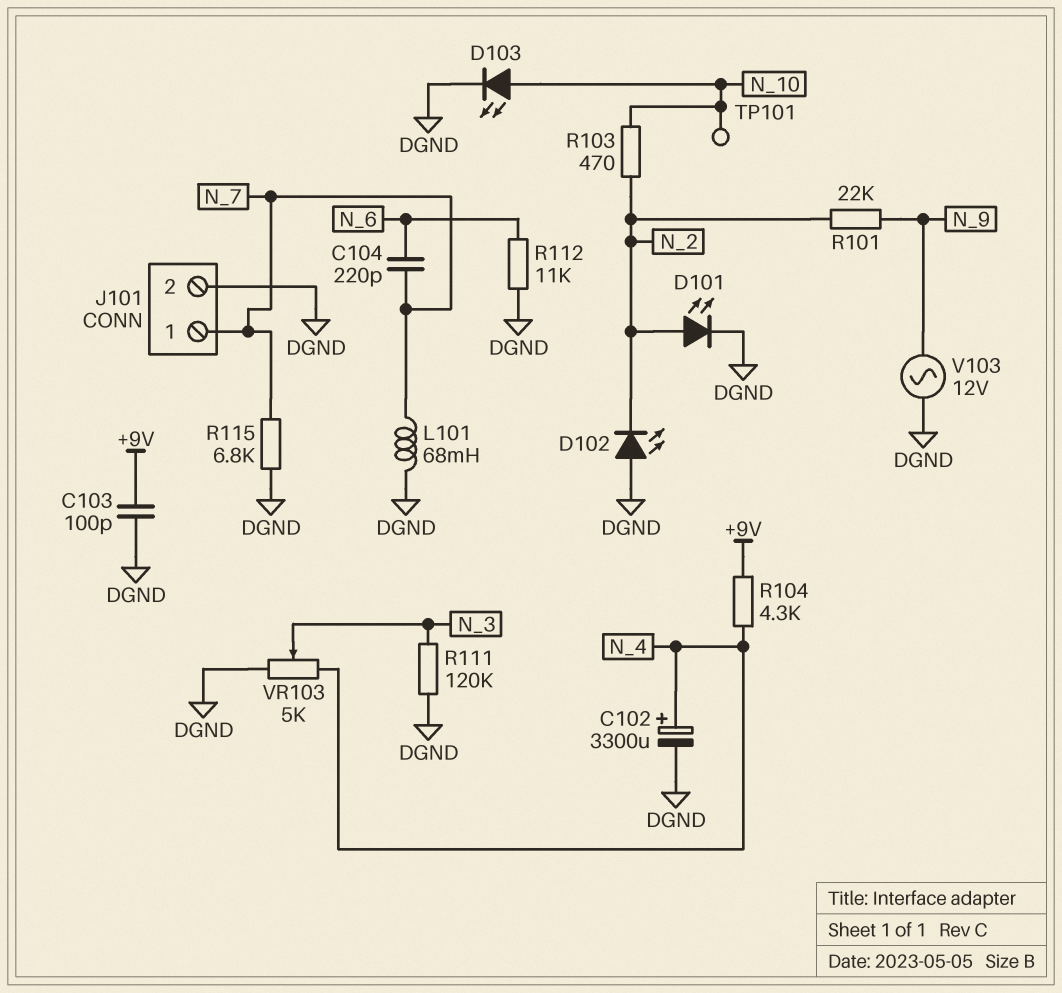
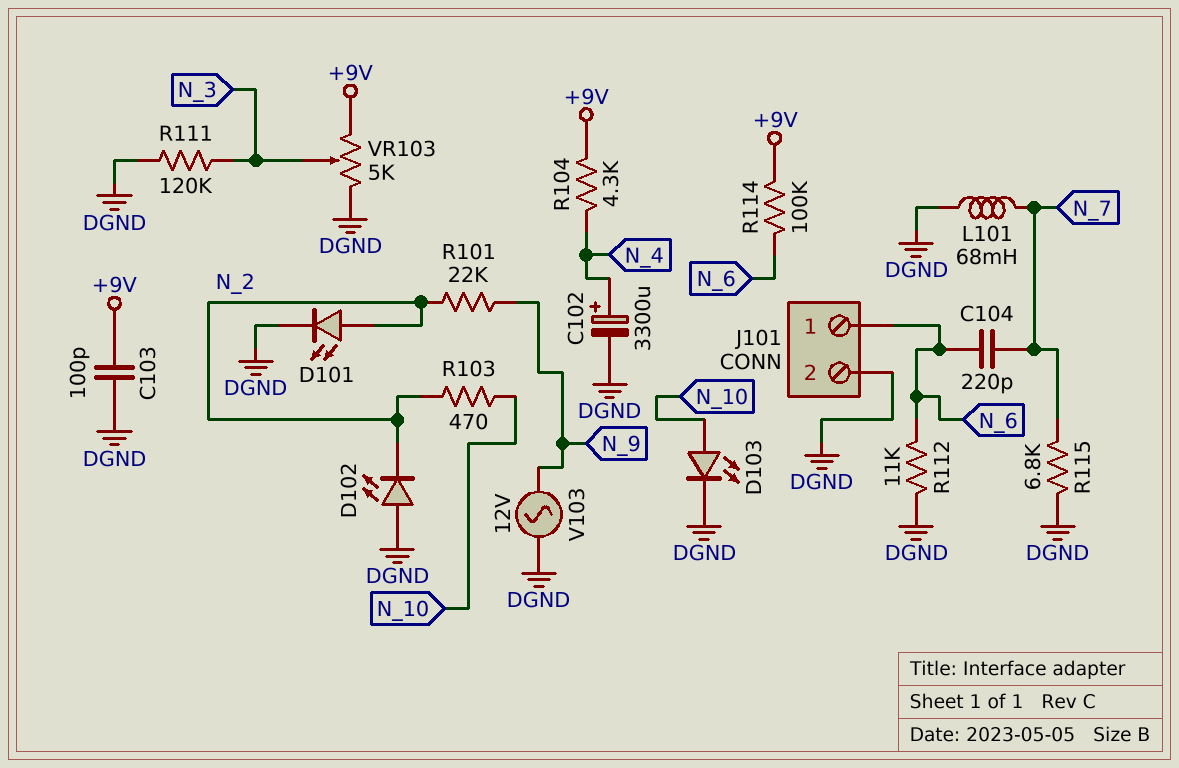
J101 pin 1: N_7 -> N_6
R114: none -> 100k (+9V, N_6)
TP101: test point (N_10) -> none
VR103: 5k (DGND, N_4, wiper N_3) -> 5k (+9V, DGND, wiper N_3)

